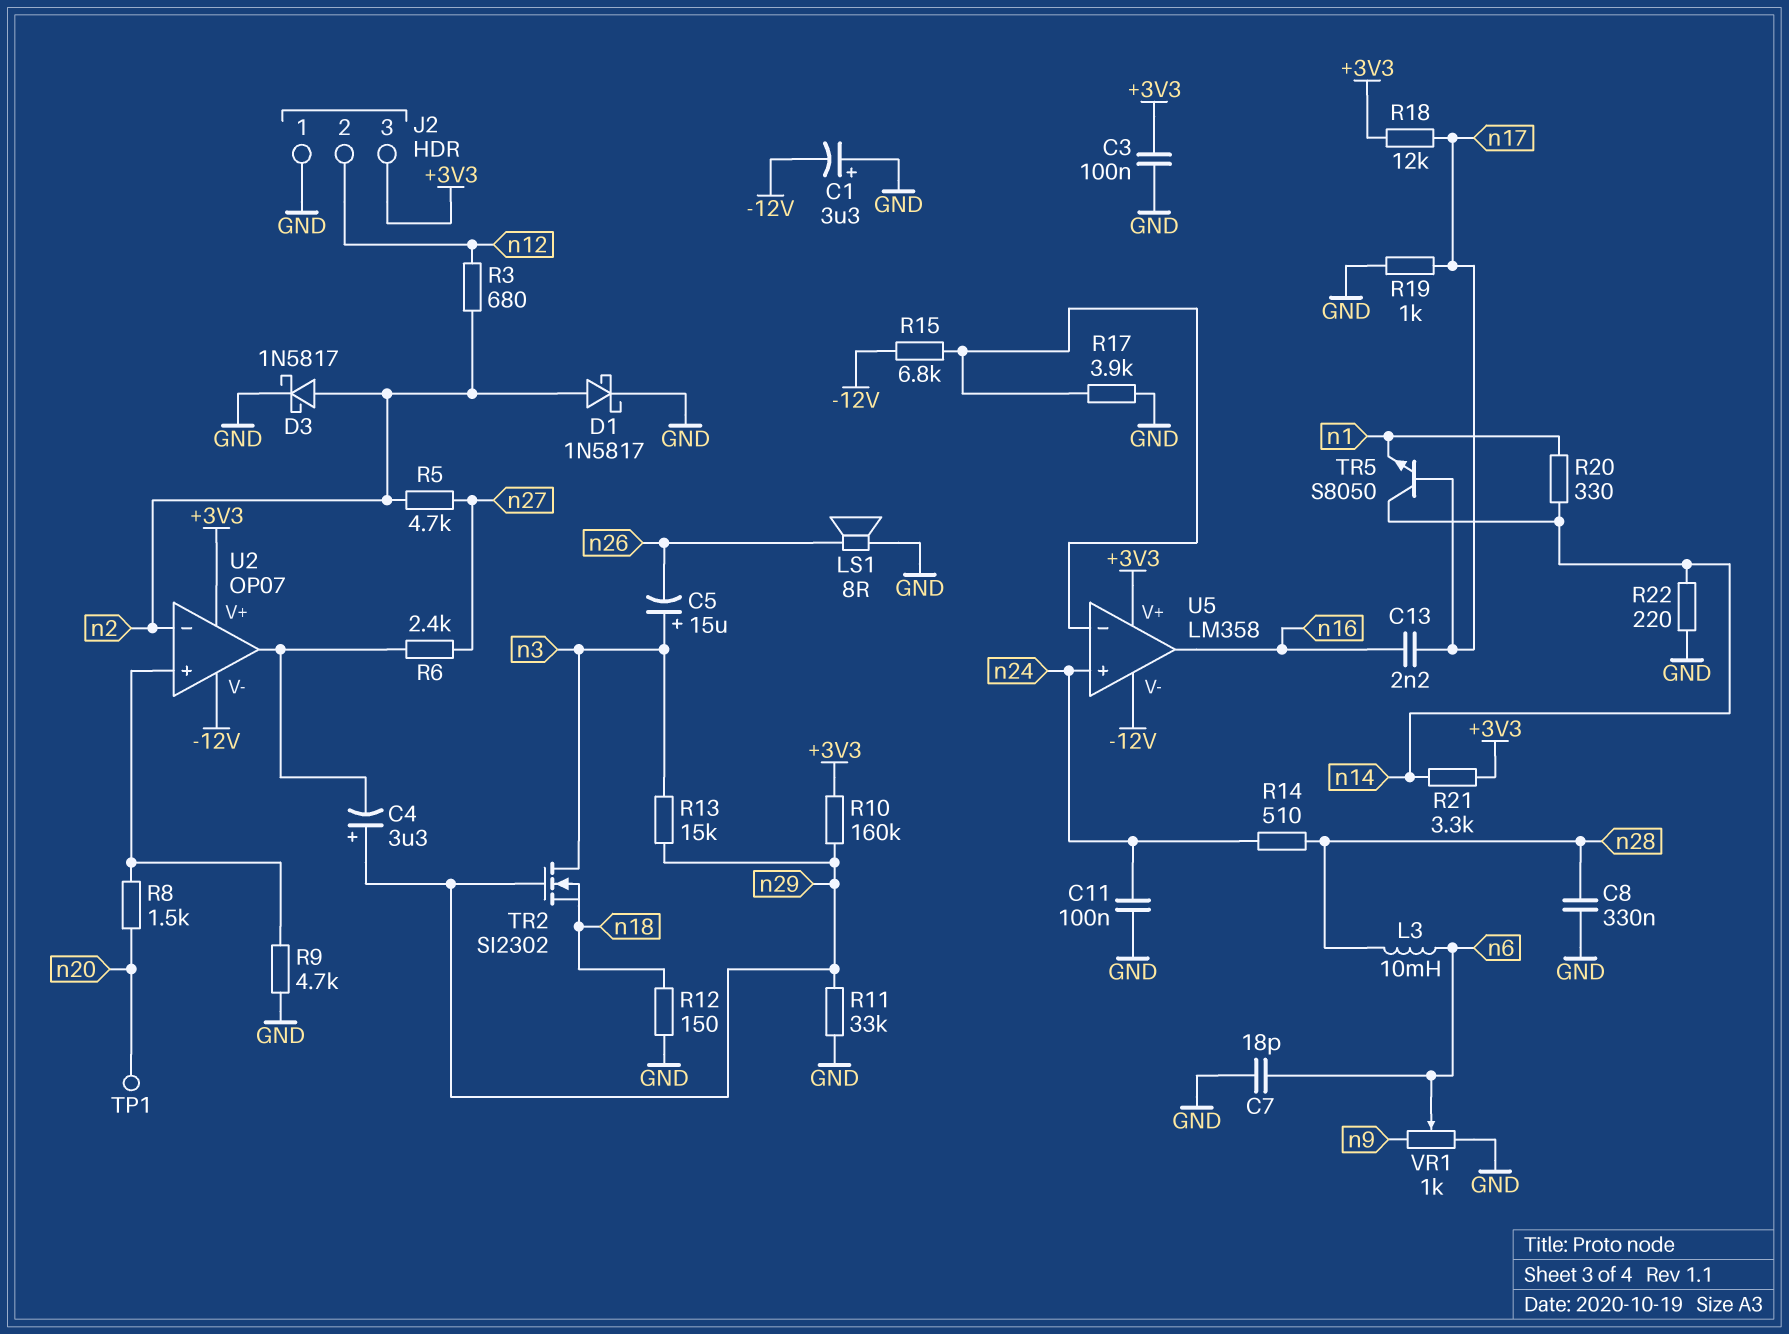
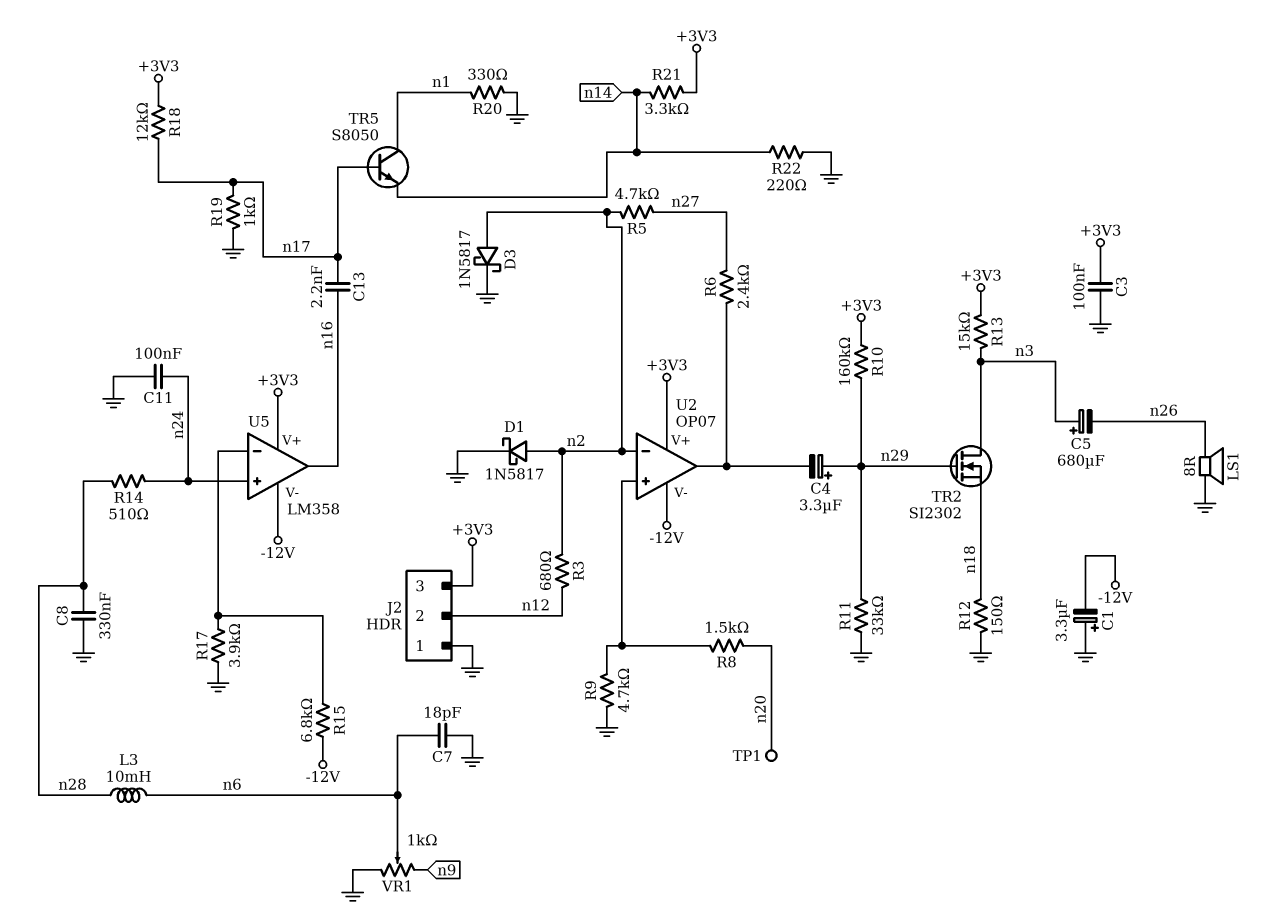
C5: 15uF (plus n3, minus n26) -> 680uF (plus n3, minus n26)
R13: 15k (n3, n29) -> 15k (+3V3, n3)
R20: 330 (n1, n14) -> 330 (GND, n1)
TR5: NPN S8050 (B n17, C n14, E n1) -> NPN S8050 (B n17, C n1, E n14)

